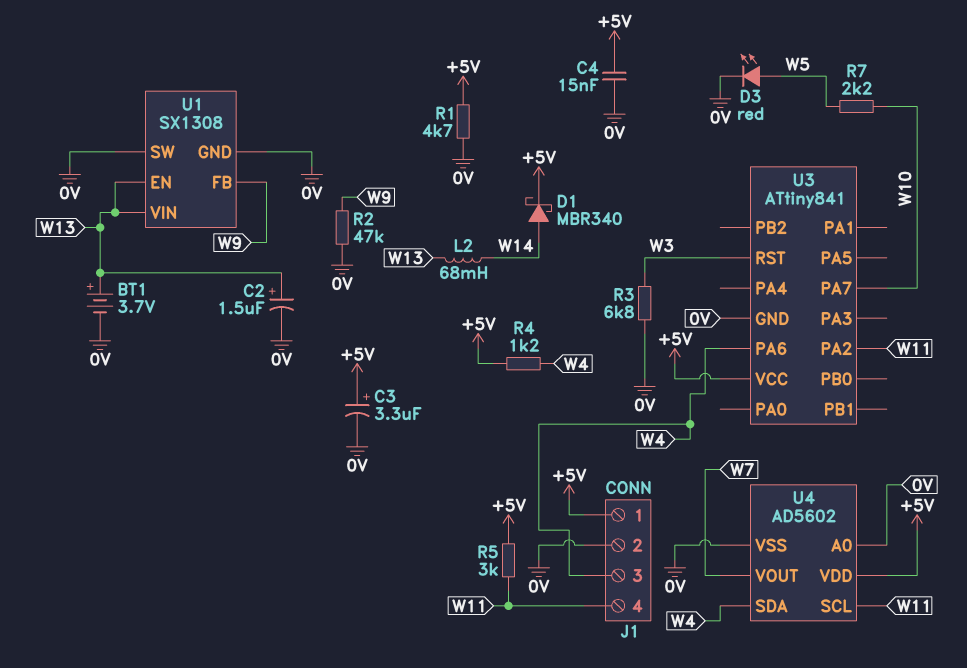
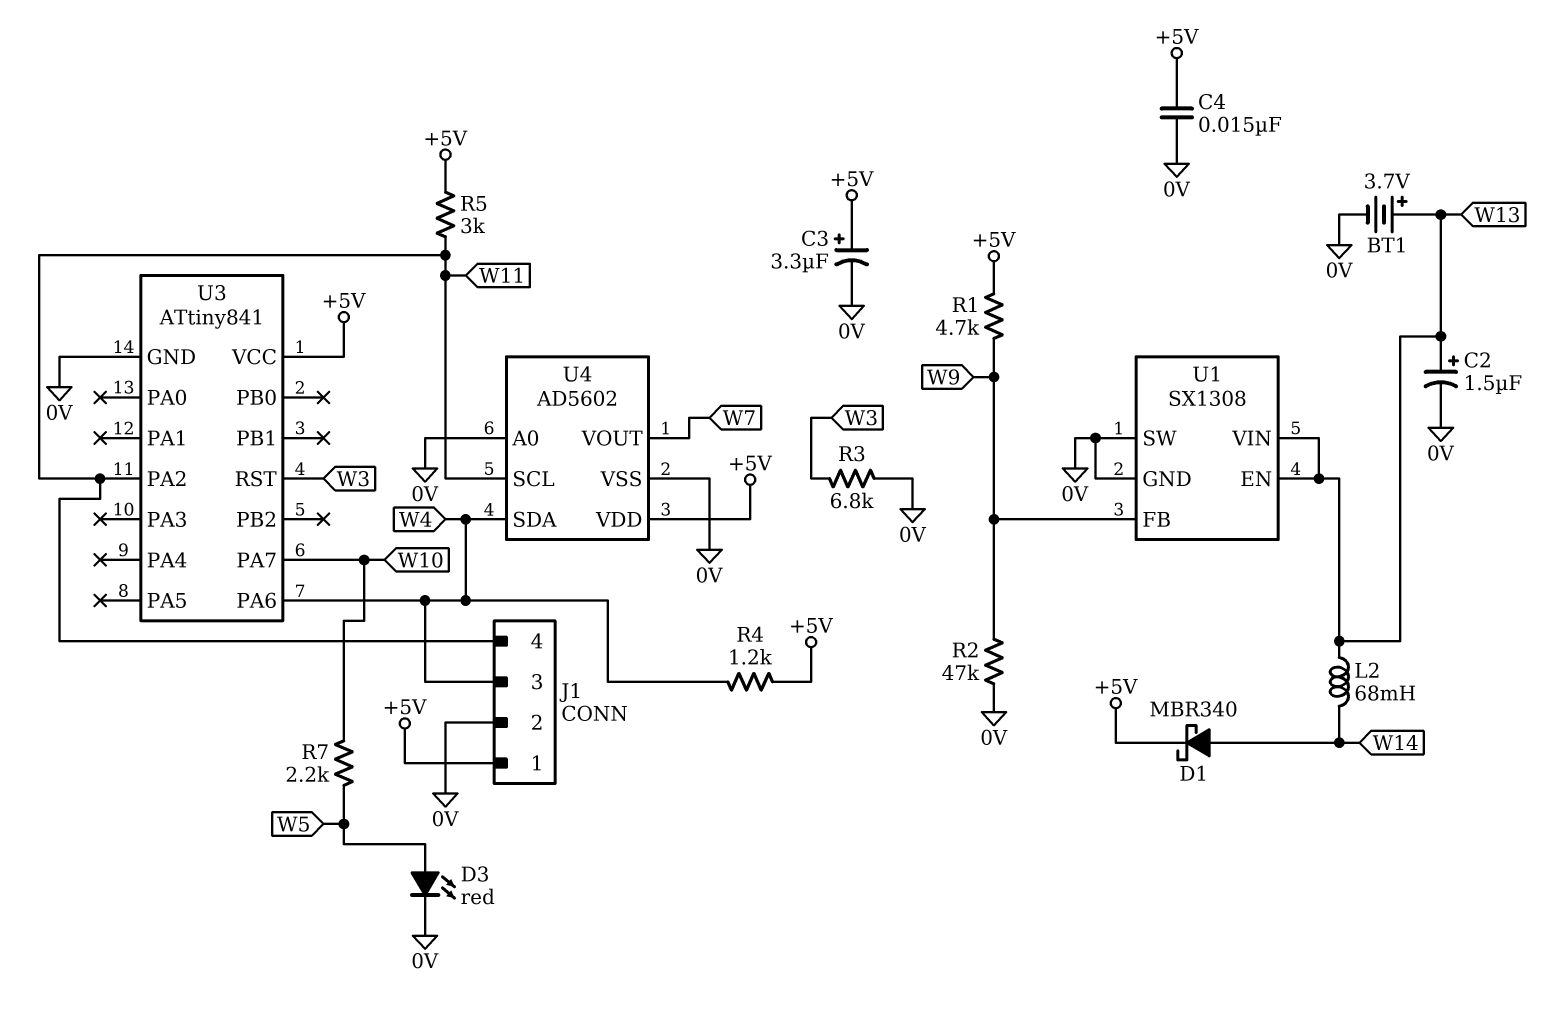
R1: 4.7k (+5V, 0V) -> 4.7k (+5V, W9)

